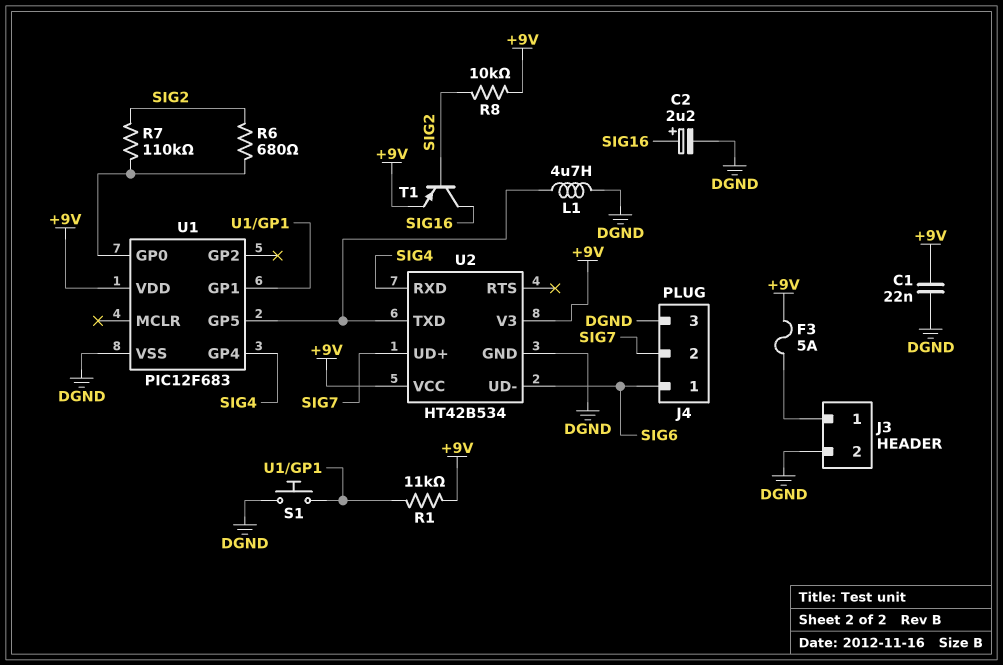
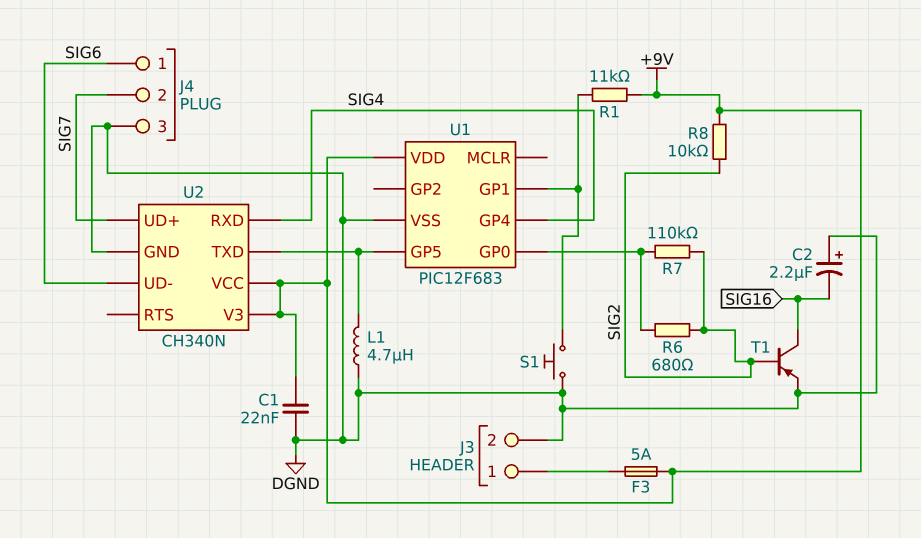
C2: 2.2uF (plus SIG16, minus DGND) -> 2.2uF (plus DGND, minus SIG16)
T1: PNP (B SIG2, C SIG16, E +9V) -> PNP (B SIG2, C SIG16, E DGND)
U2: HT42B534 -> CH340N

